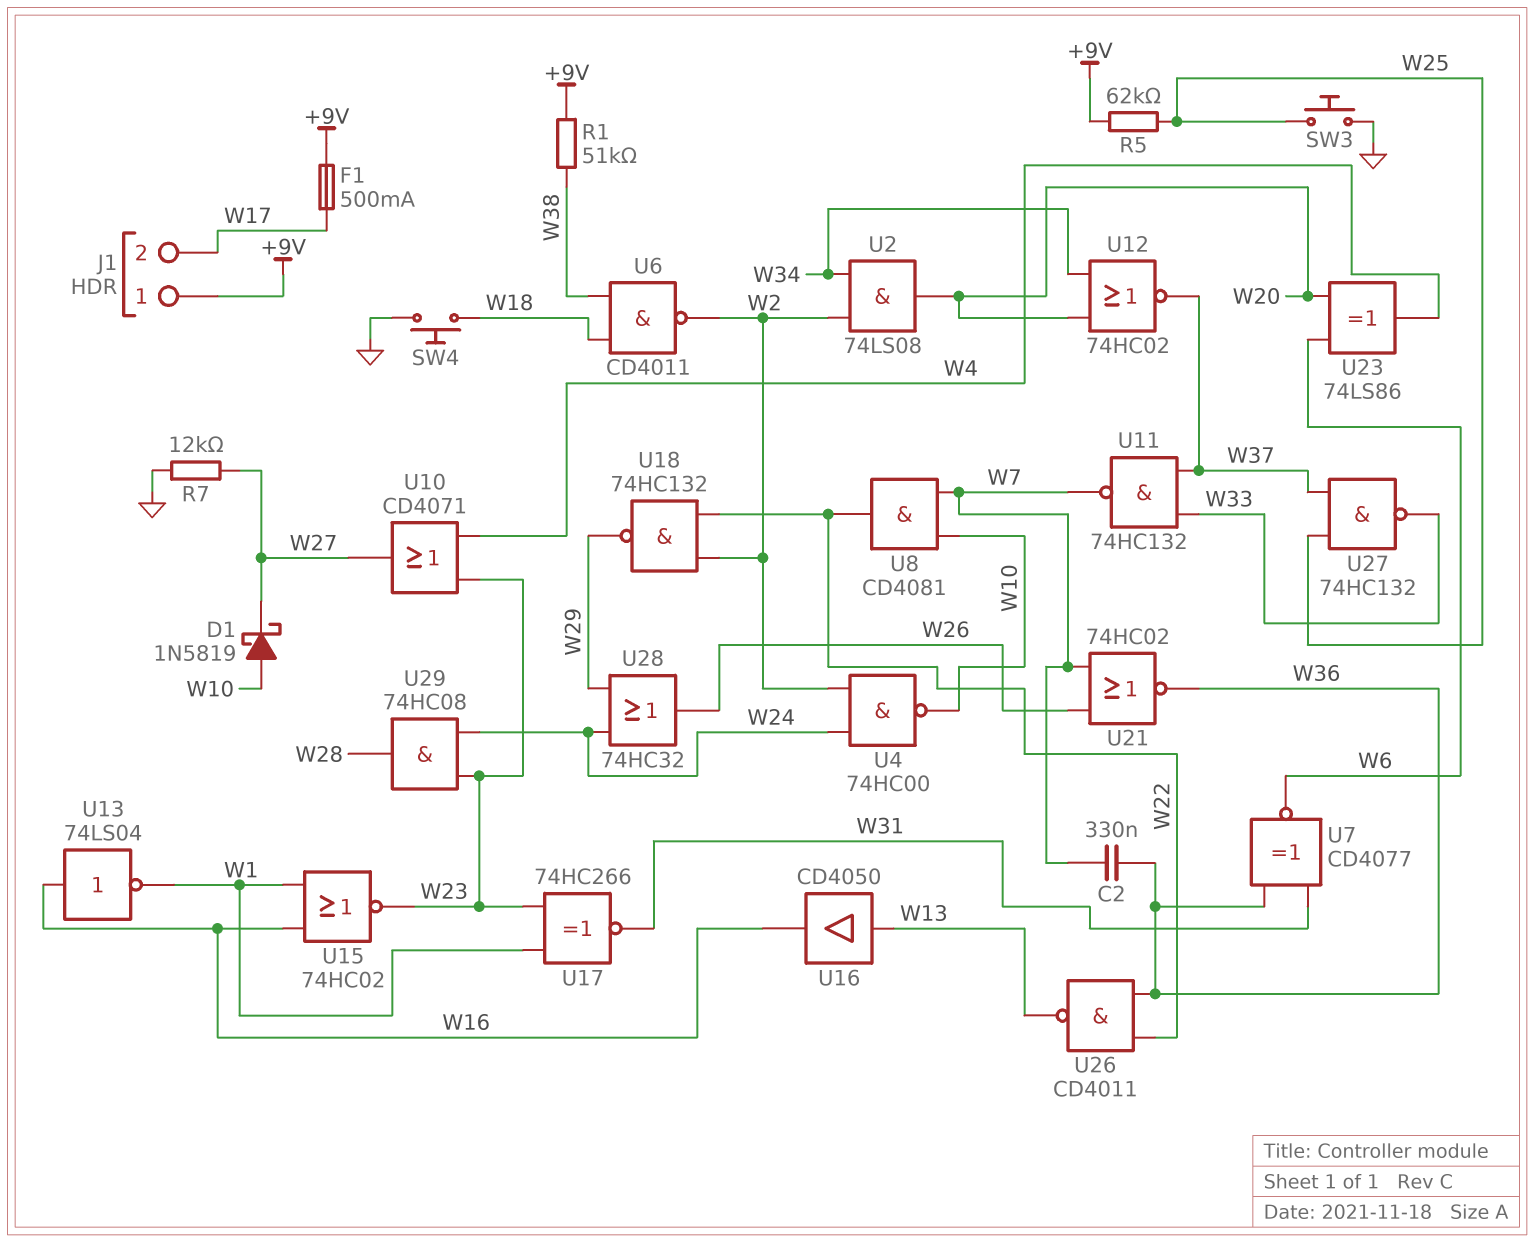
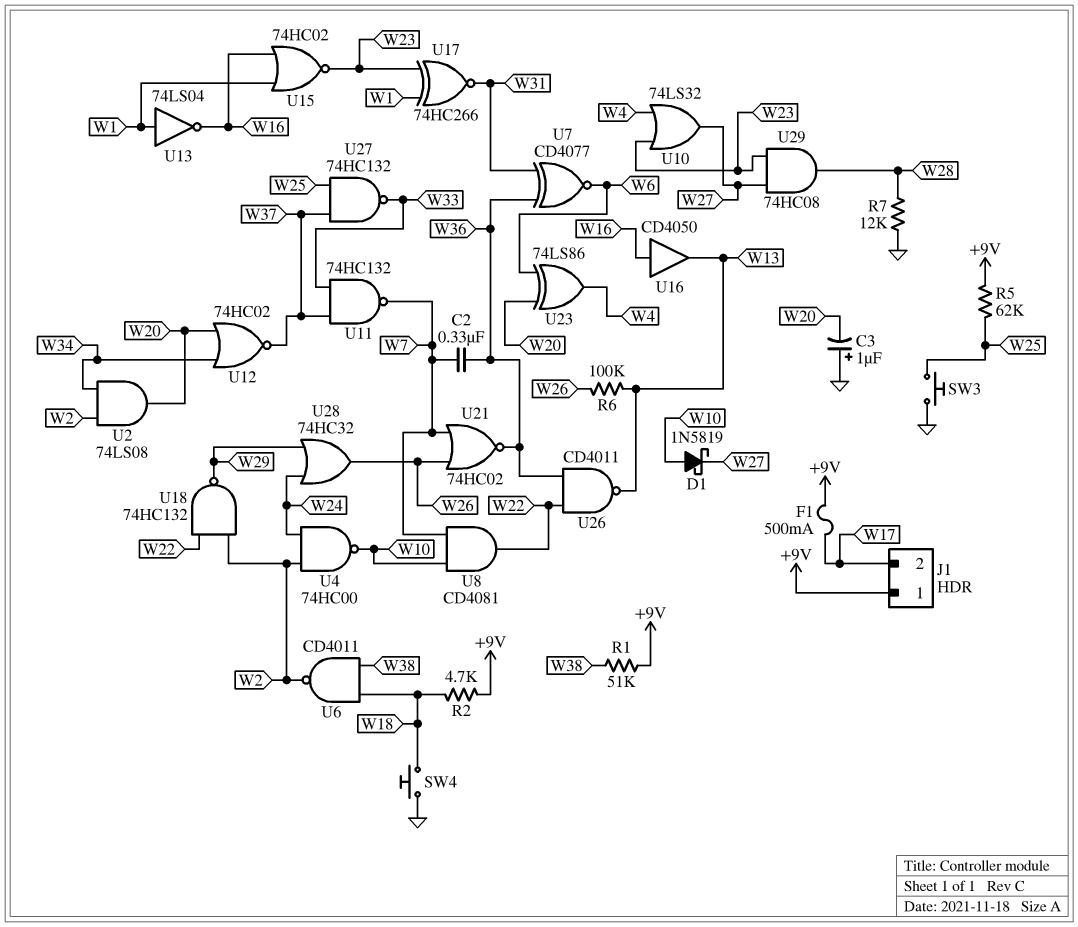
C3: none -> 1uF (plus GND, minus W20)
R2: none -> 4.7k (+9V, W18)
R6: none -> 100k (W13, W26)
R7: 12k (GND, W27) -> 12k (GND, W28)
U10: OR CD4071 (in W4, in W23, out W27) -> OR 74LS32 (in W4, in W23, out W27)
U13: NOT 74LS04 (in W16, out W1) -> NOT 74LS04 (in W1, out W16)
U16: buffer CD4050 (in W13, out W16) -> buffer CD4050 (in W16, out W13)
U29: AND 74HC08 (in W23, in W24, out W28) -> AND 74HC08 (in W23, in W27, out W28)

